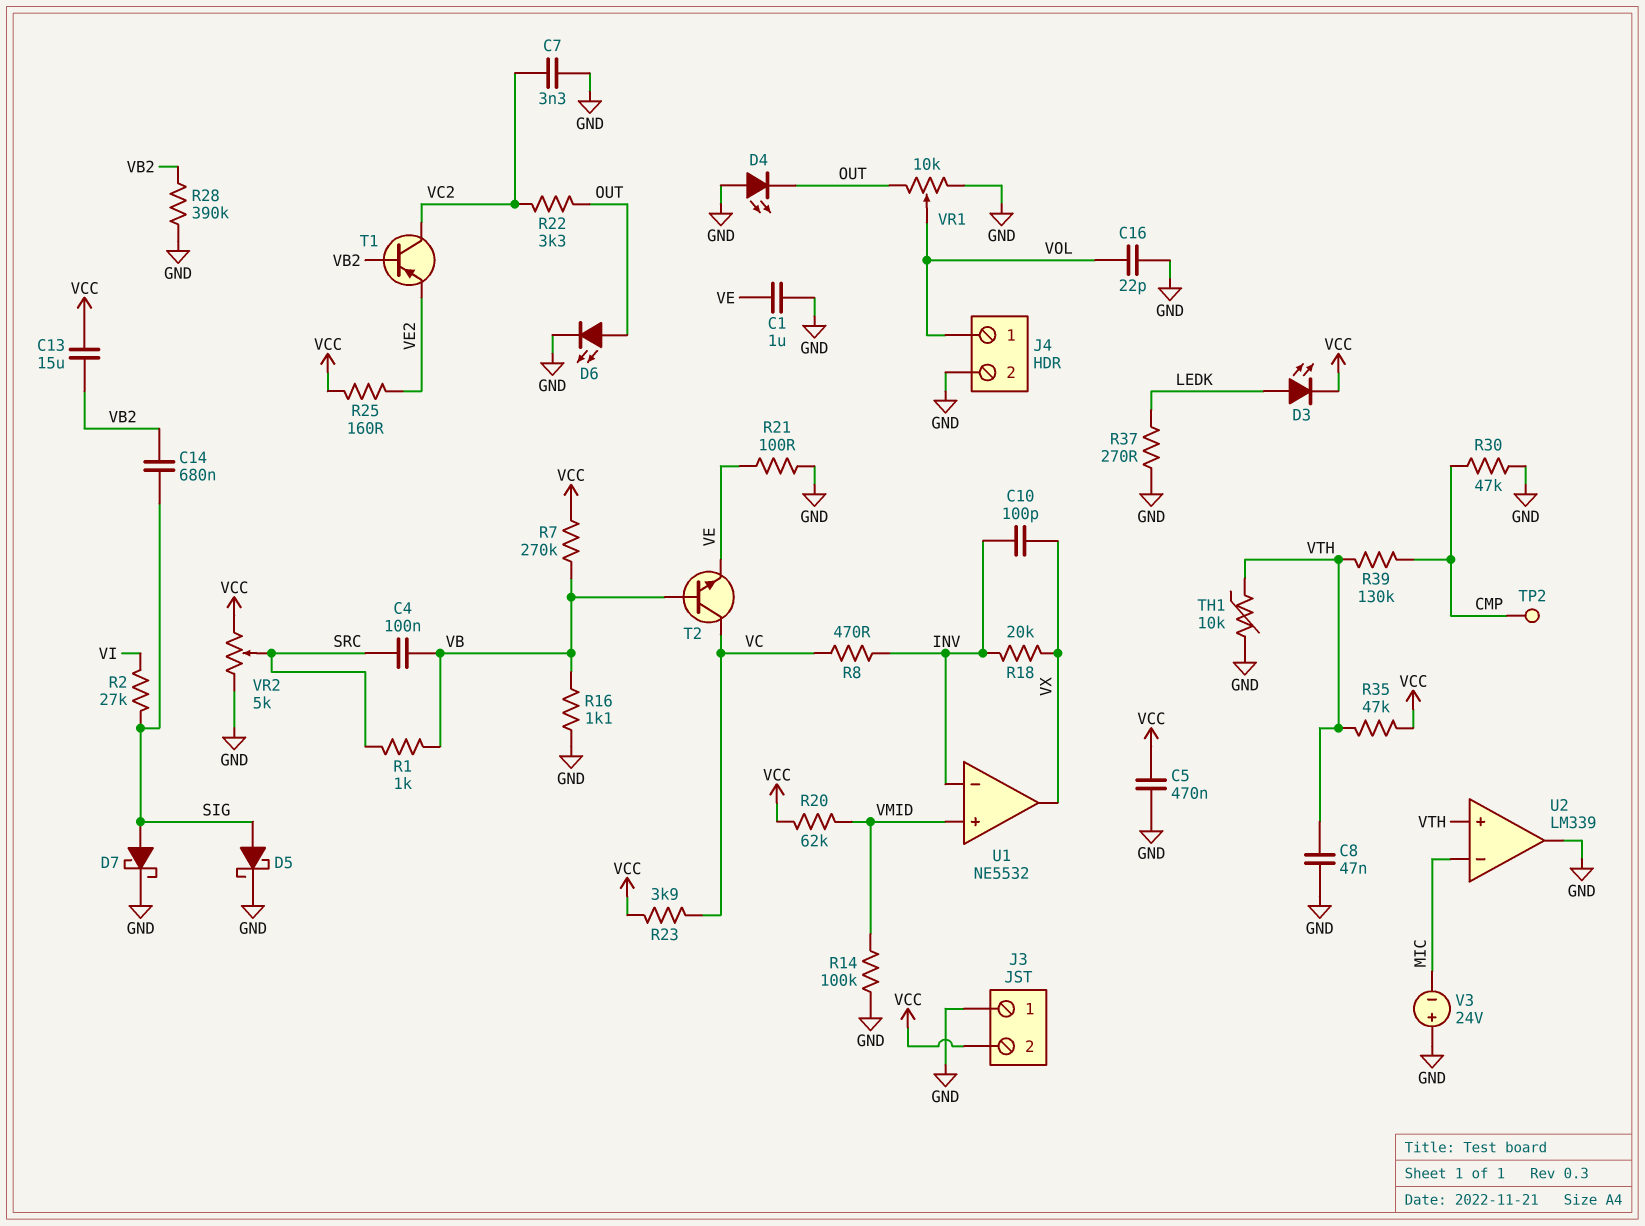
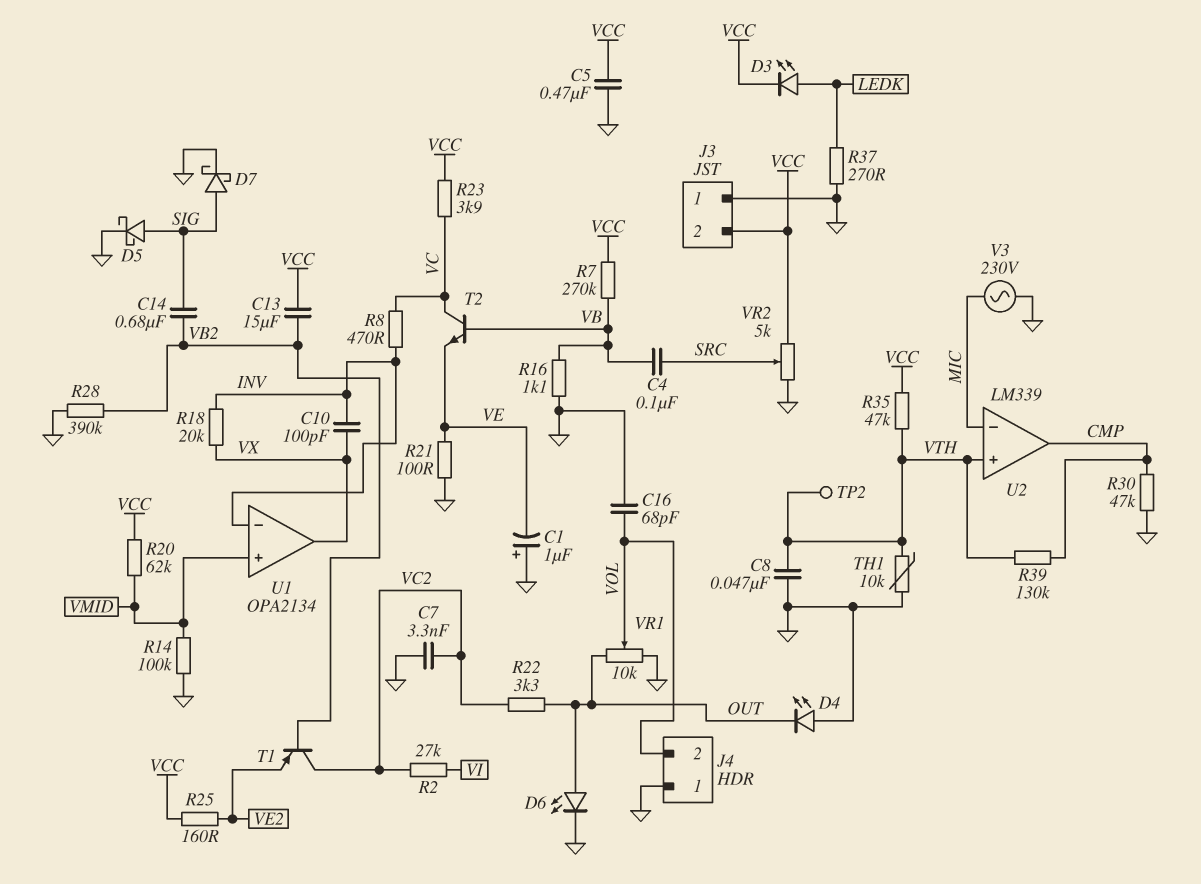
C1: 1uF (GND, VE) -> 1uF (plus GND, minus VE)
C16: 22pF (GND, VOL) -> 68pF (GND, VOL)
J4 pin 1: VOL -> GND
J4 pin 2: GND -> VOL
R1: 1k (SRC, VB) -> none
R2: 27k (SIG, VI) -> 27k (VC2, VI)
TP2: test point (CMP) -> test point (VTH)
U1: NE5532 -> OPA2134
U2 pin out: GND -> CMP
V3: 24V (plus GND, minus MIC) -> AC 230V (GND, MIC)

